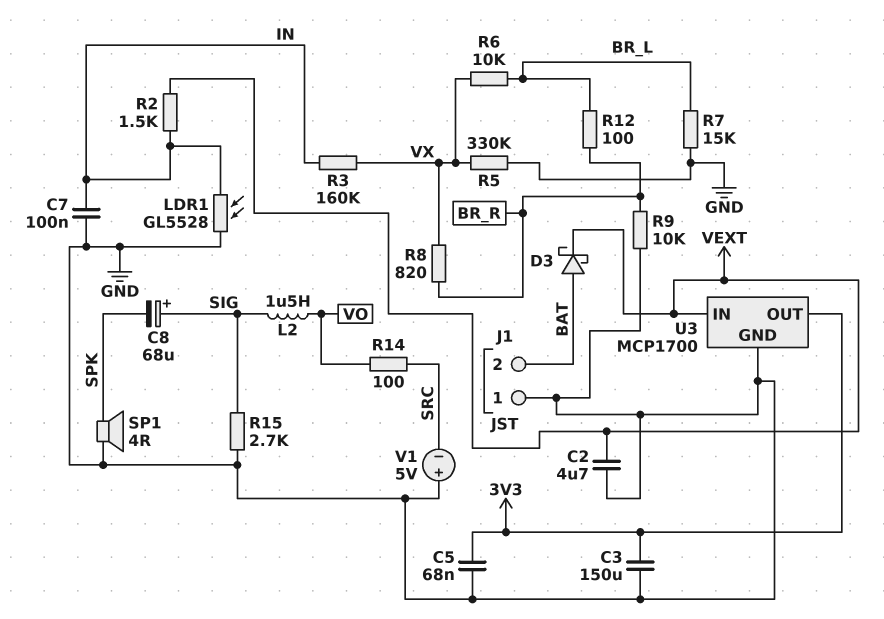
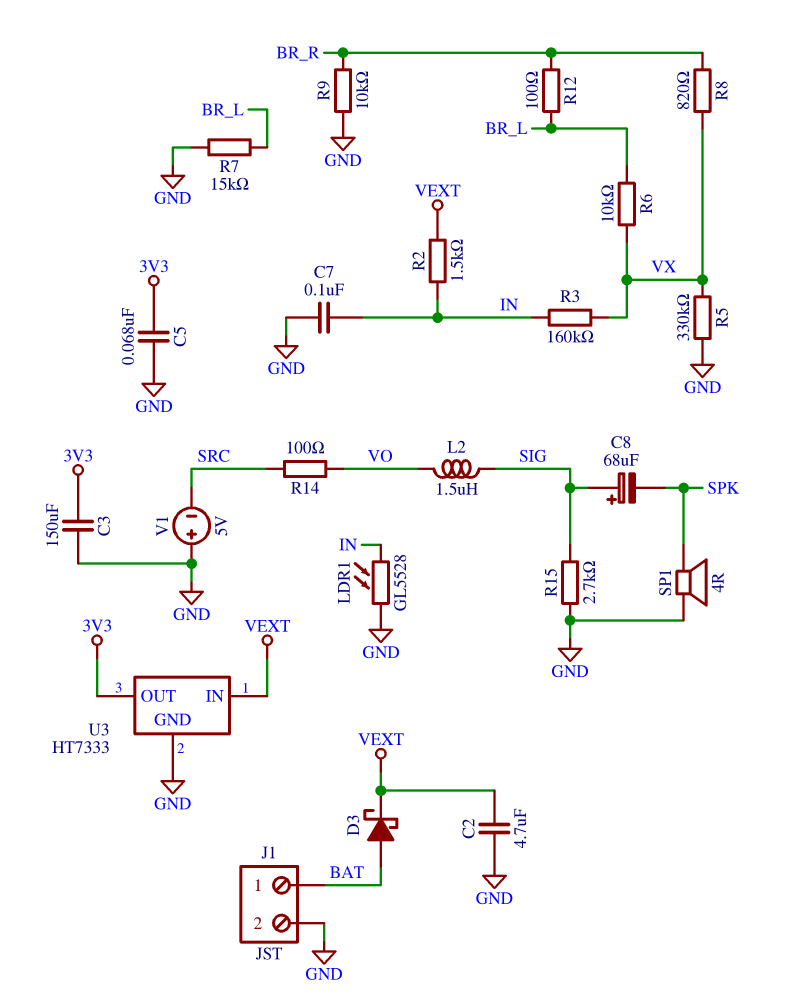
J1 pin 1: GND -> BAT
J1 pin 2: BAT -> GND
U3: MCP1700 -> HT7333

